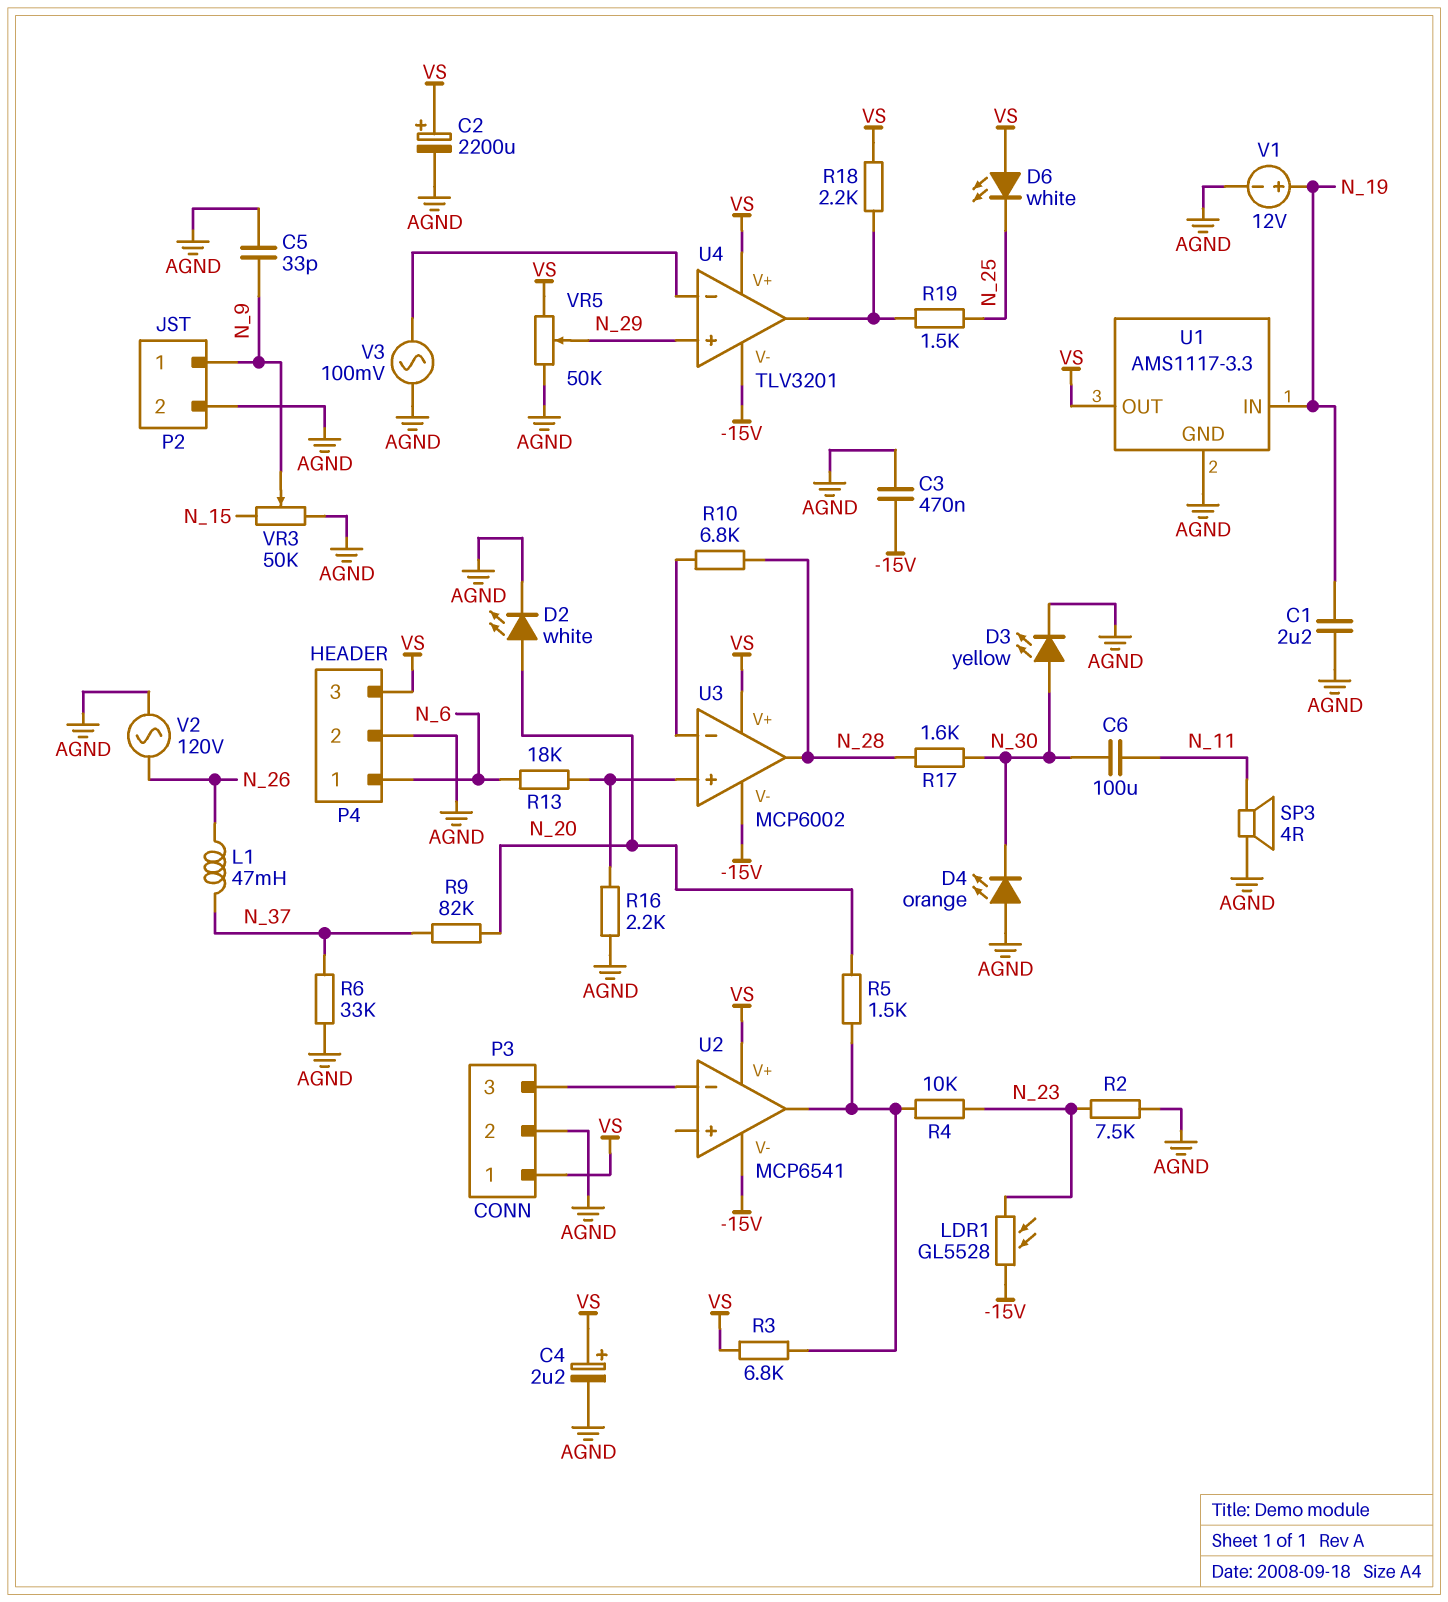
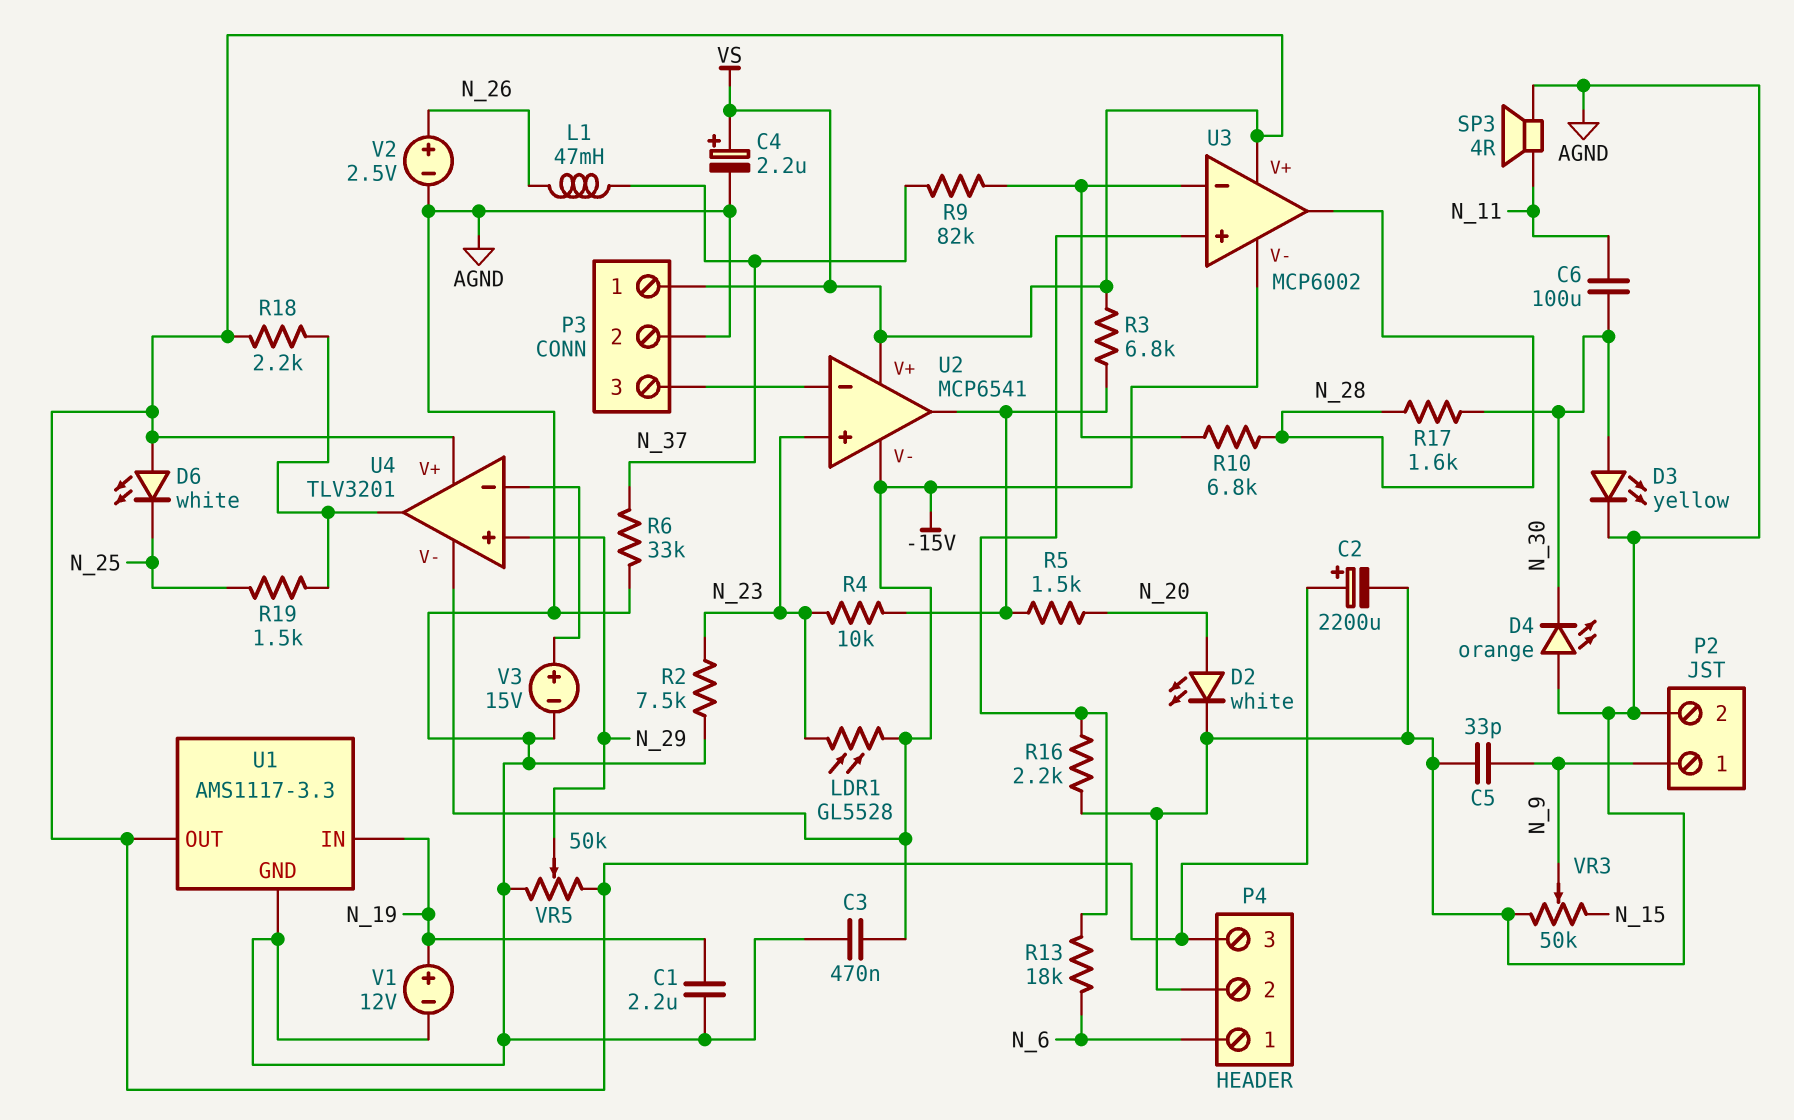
R9: 82k (N_20, N_37) -> 82k (N_37, U3/in-)
U2 pin in+: none -> N_23
V2: AC 120V (AGND, N_26) -> 2.5V (plus N_26, minus AGND)
V3: AC 100mV (AGND, U4/in-) -> 15V (plus U4/in-, minus AGND)

